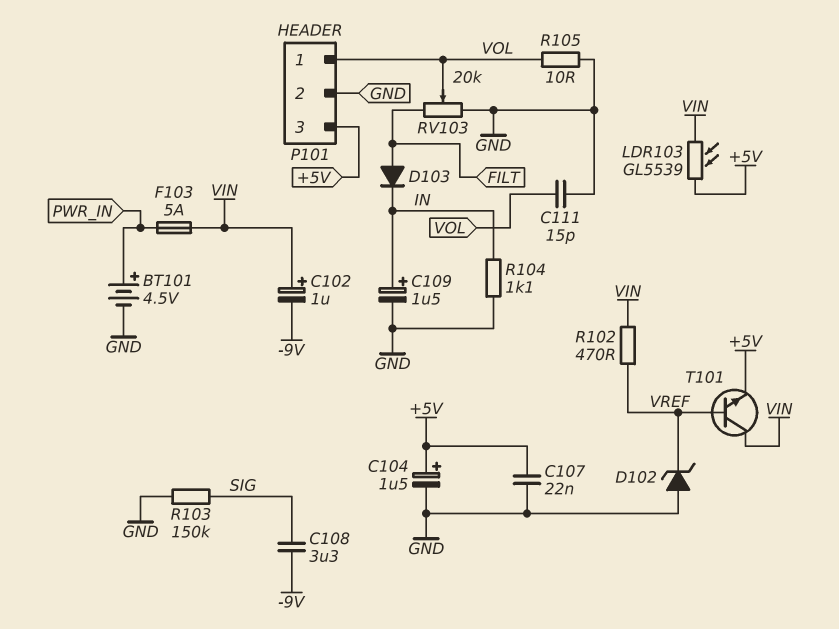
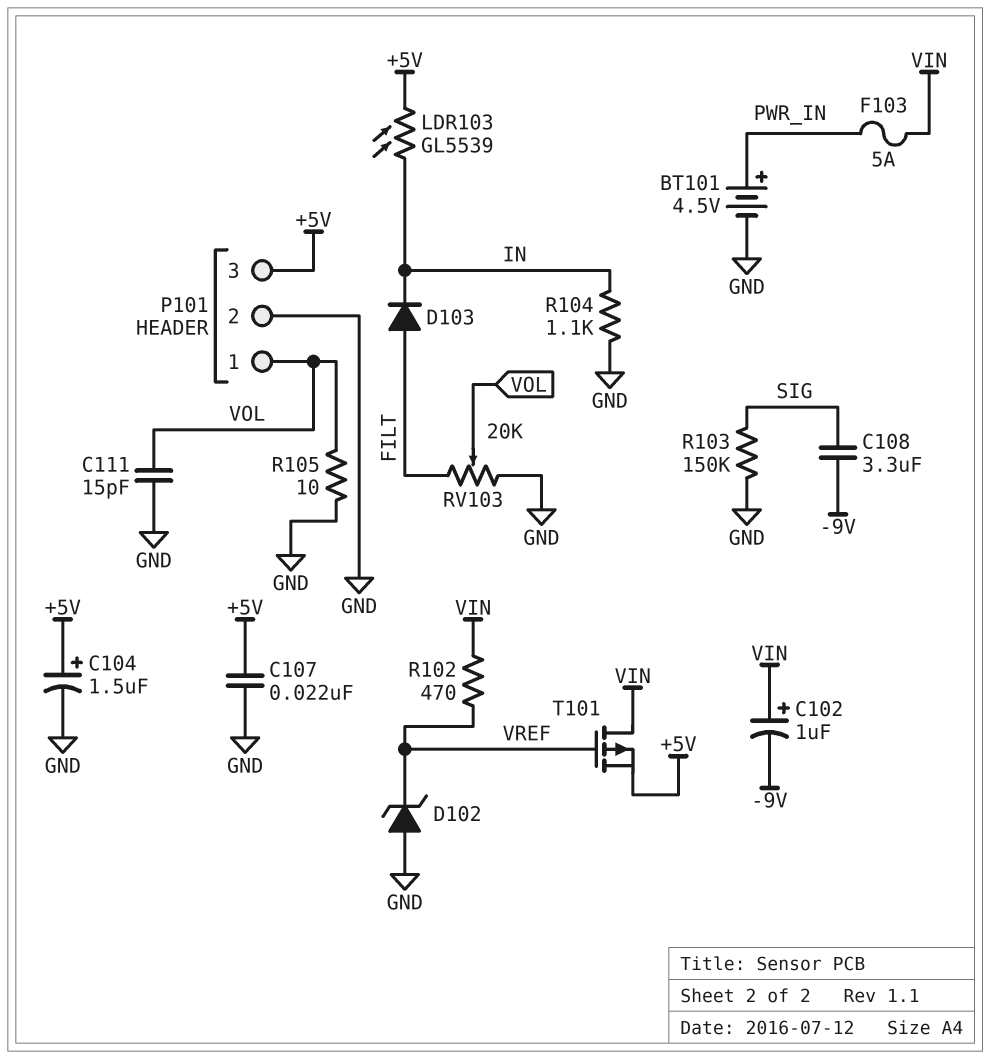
C109: 1.5uF (plus IN, minus GND) -> none
LDR103: GL5539 (+5V, VIN) -> GL5539 (+5V, IN)
T101: NPN (B VREF, C VIN, E +5V) -> PMOS (G VREF, D VIN, S +5V)

